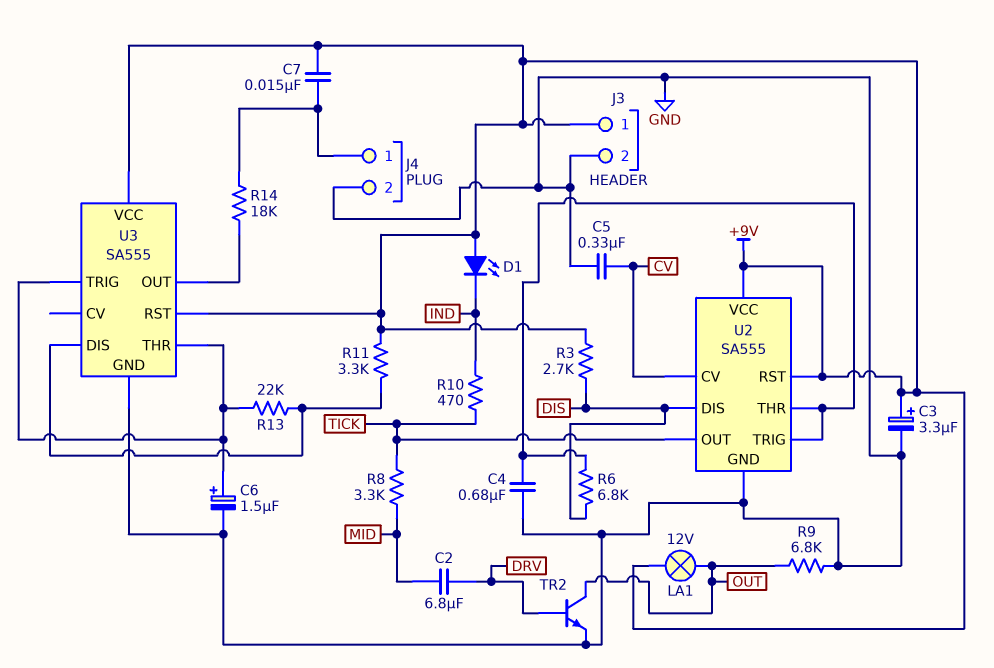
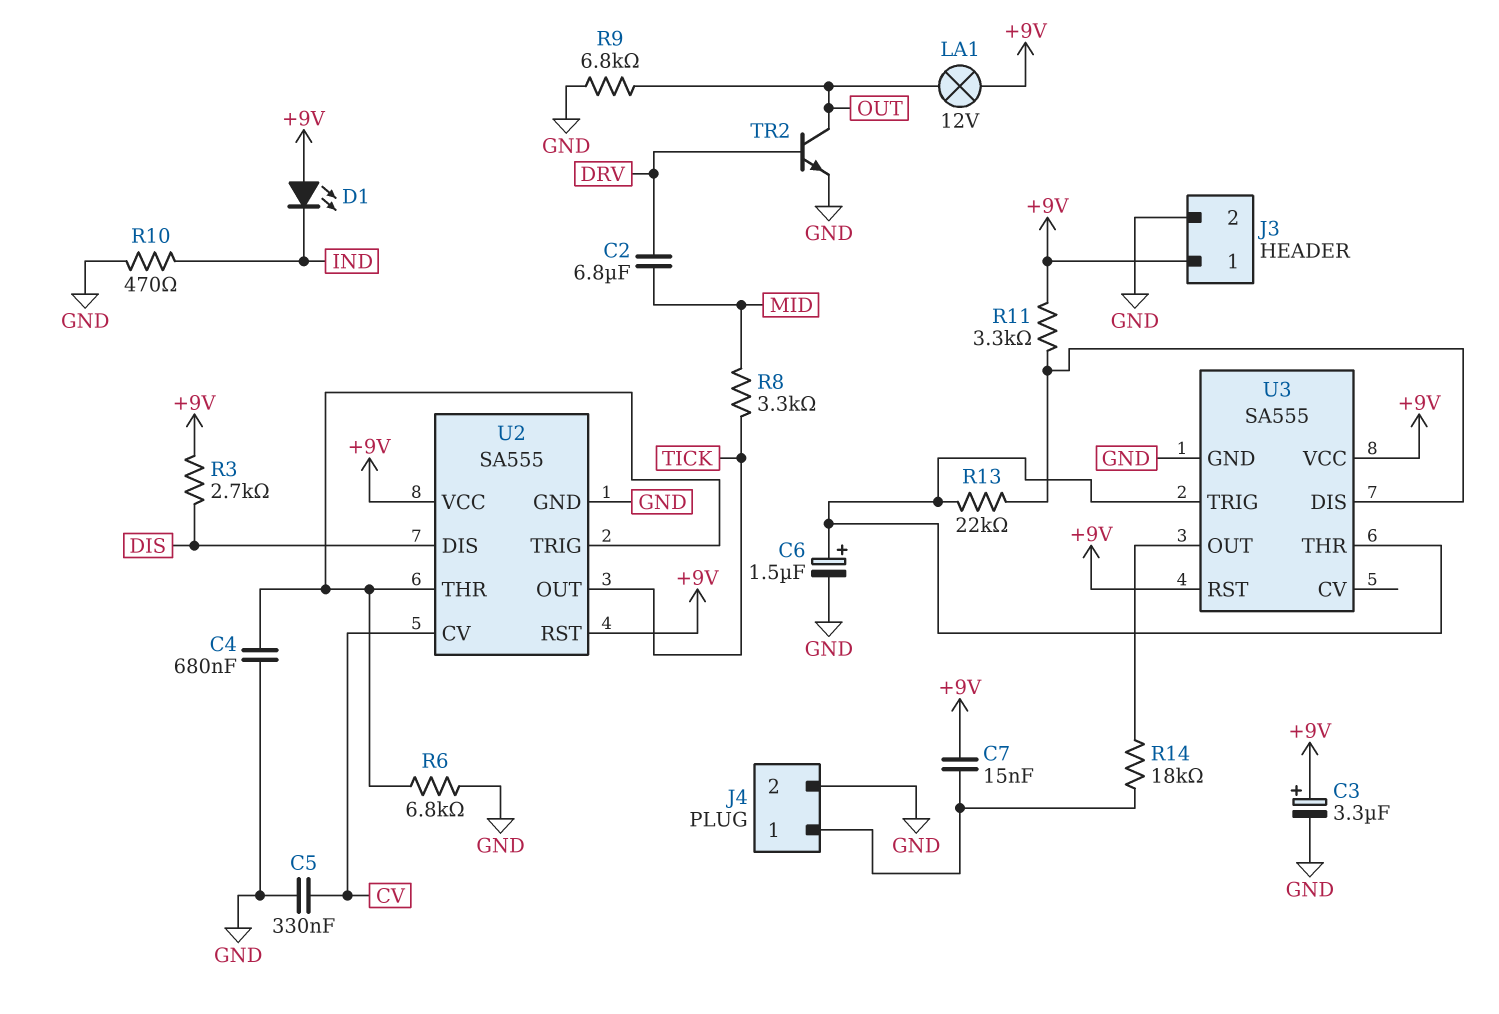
R6: 6.8k (DIS, U2/THR) -> 6.8k (GND, U2/THR)
R10: 470 (IND, TICK) -> 470 (GND, IND)

